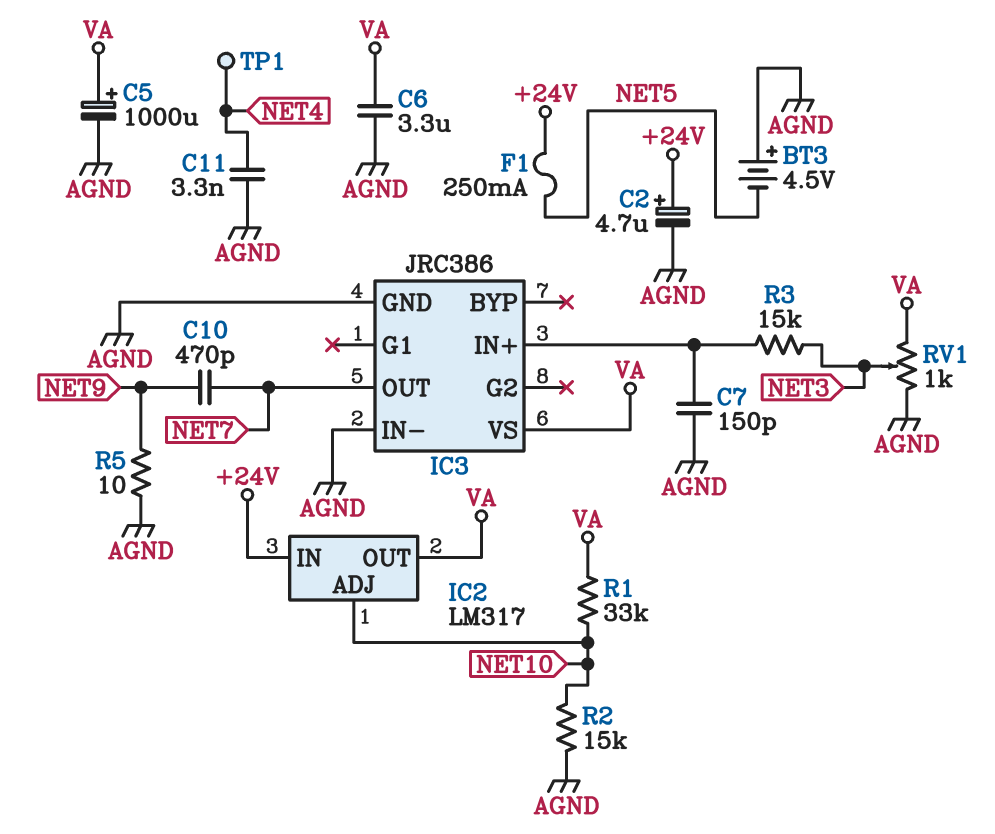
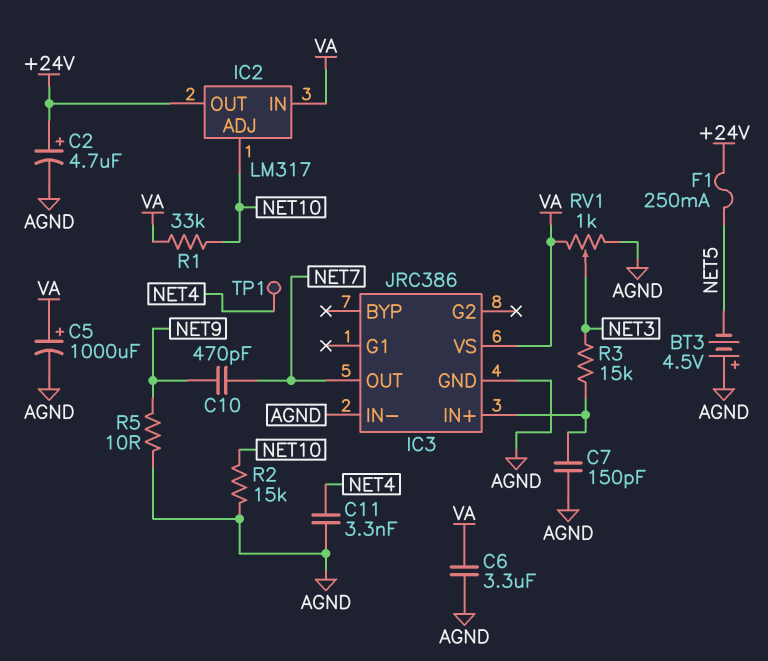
IC2 pin IN: +24V -> VA
IC2 pin OUT: VA -> +24V

